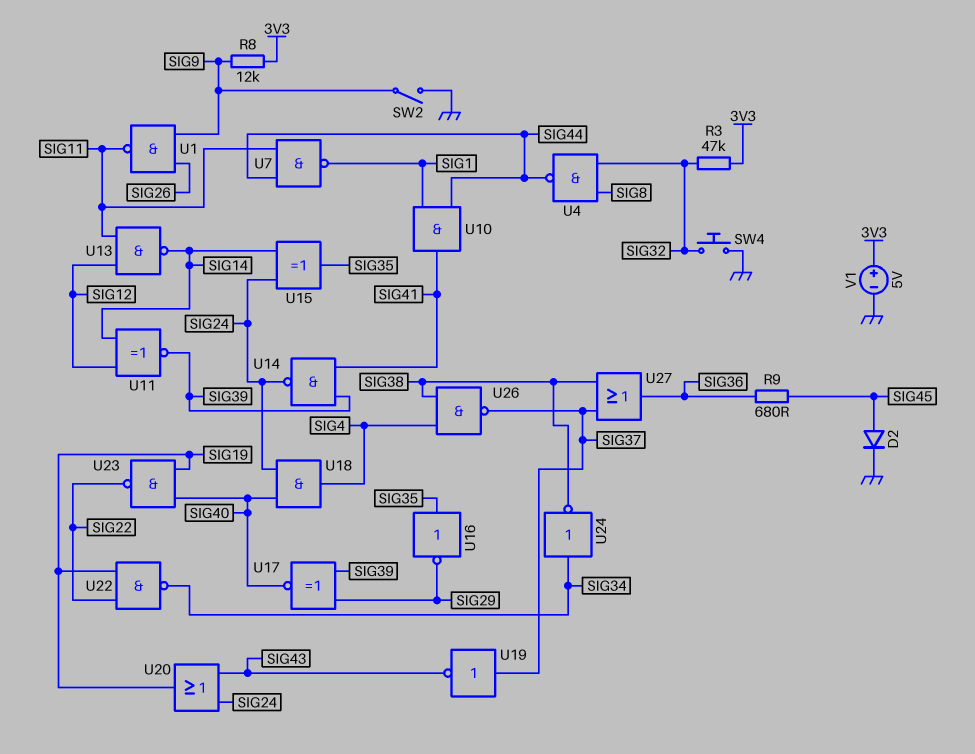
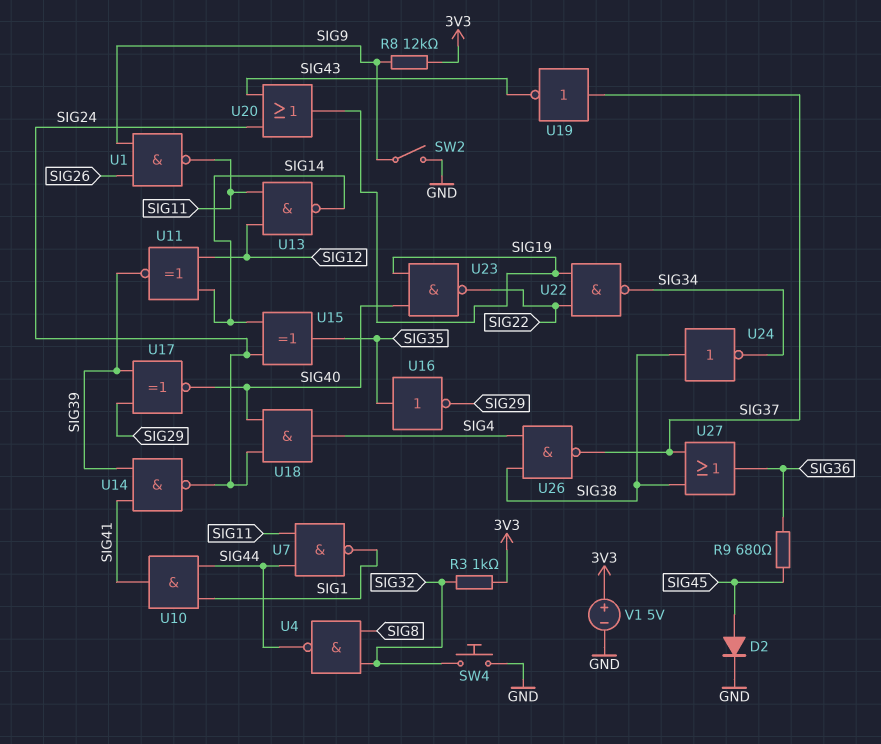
R3: 47k (3V3, SIG32) -> 1k (3V3, SIG32)
U24: NOT (in SIG34, out SIG38) -> NOT (in SIG38, out SIG34)

